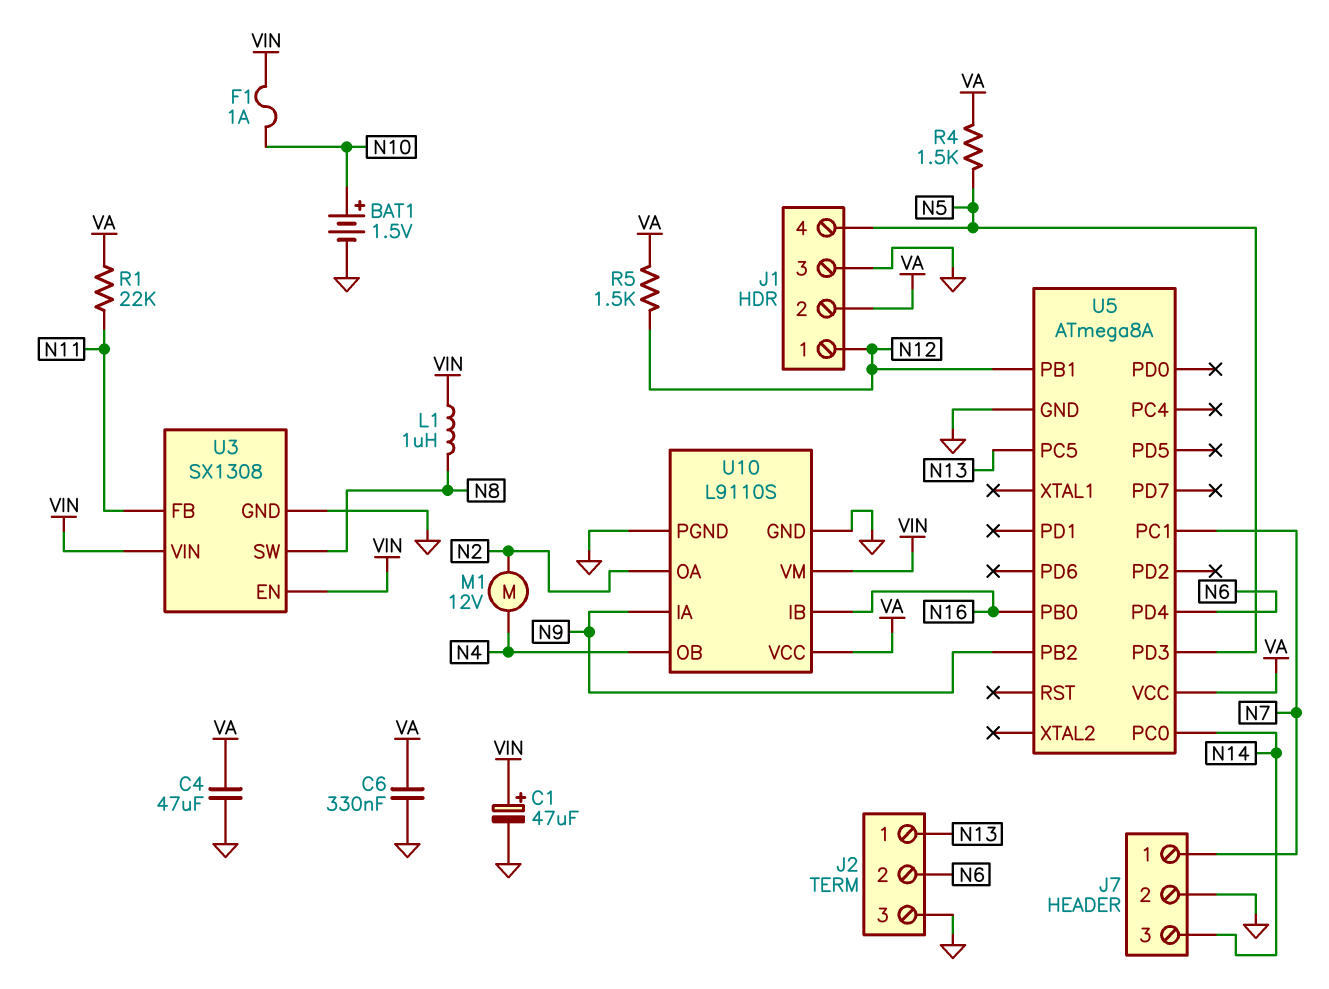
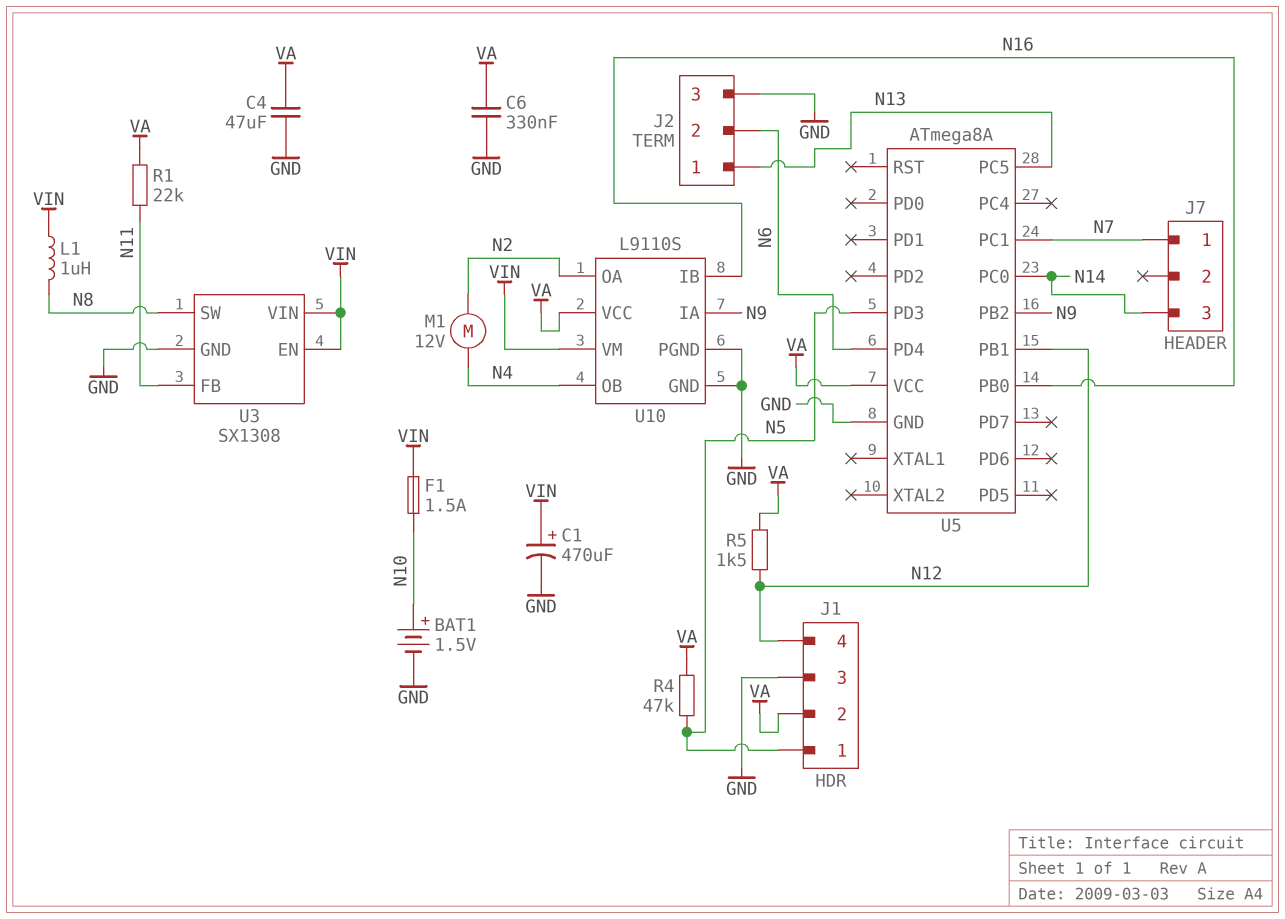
C1: 47uF (plus VIN, minus GND) -> 470uF (plus VIN, minus GND)
F1: 1A (N10, VIN) -> 1.5A (N10, VIN)
J1 pin 1: N12 -> N5
J1 pin 4: N5 -> N12
J7 pin 2: GND -> none
R4: 1.5k (N5, VA) -> 47k (N5, VA)

